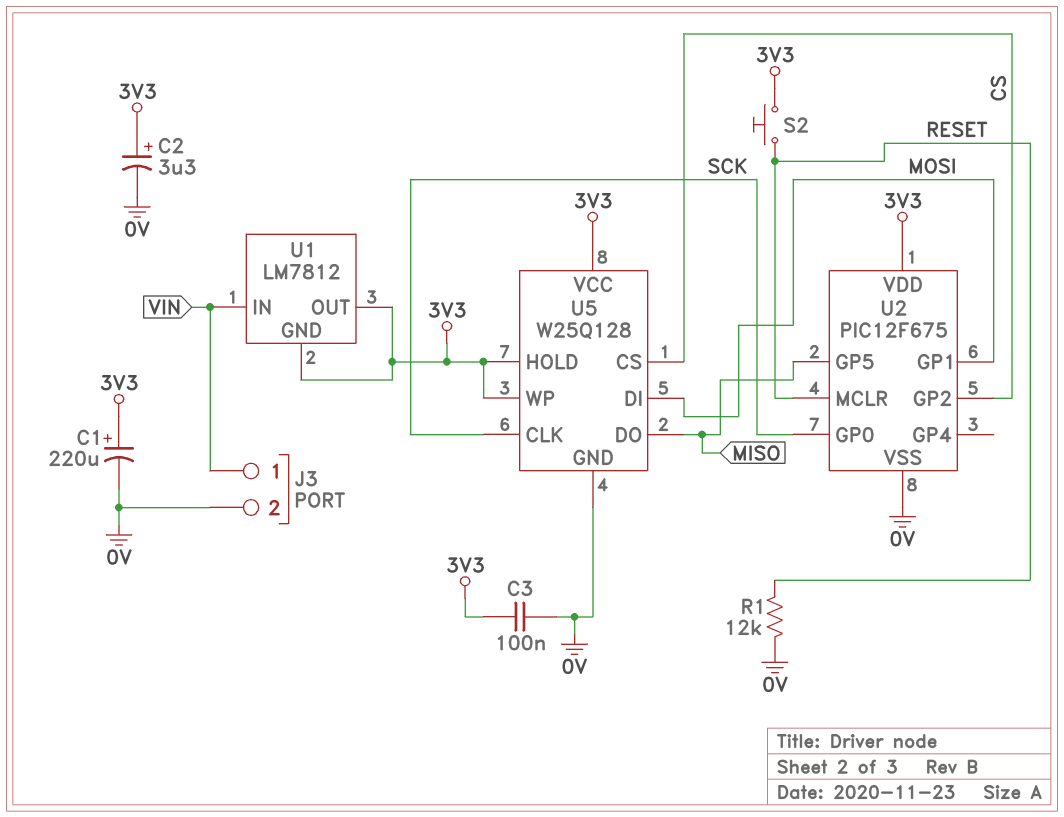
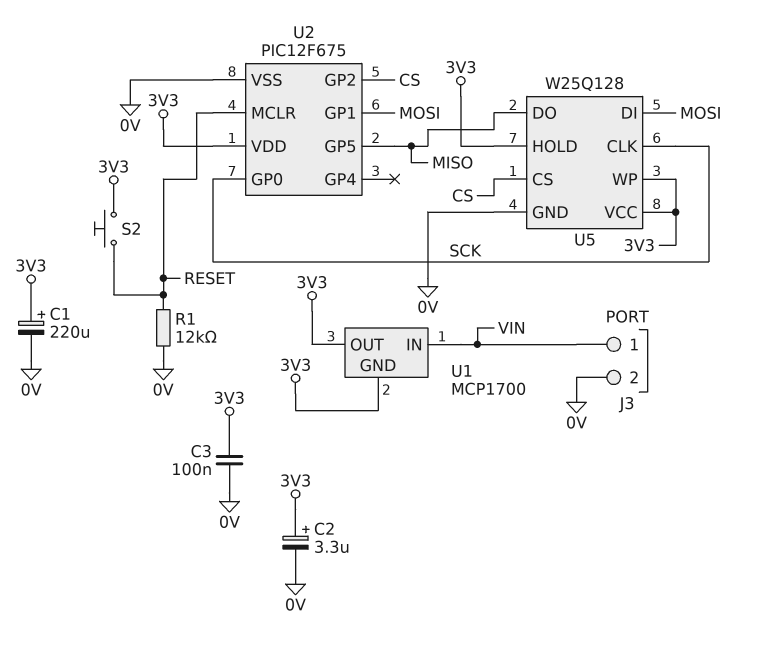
U1: LM7812 -> MCP1700

